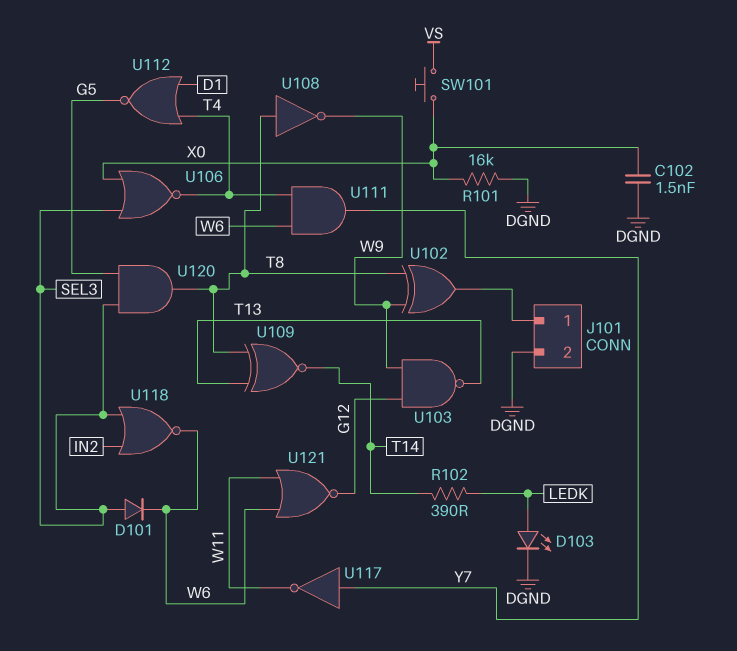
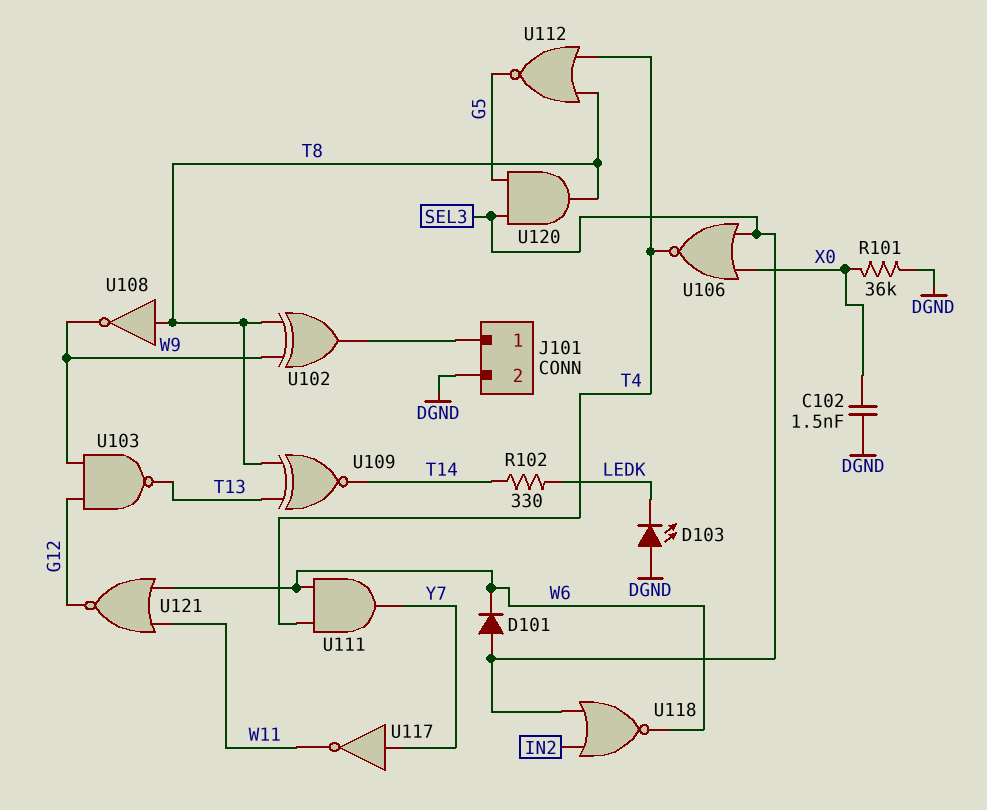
D103: LED (A LEDK, K DGND) -> LED (A DGND, K LEDK)
R101: 16k (DGND, X0) -> 36k (DGND, X0)
R102: 390 (LEDK, T14) -> 330 (LEDK, T14)
SW101: button (VS, X0) -> none
U112: NOR (in D1, in T4, out G5) -> NOR (in T4, in T8, out G5)

